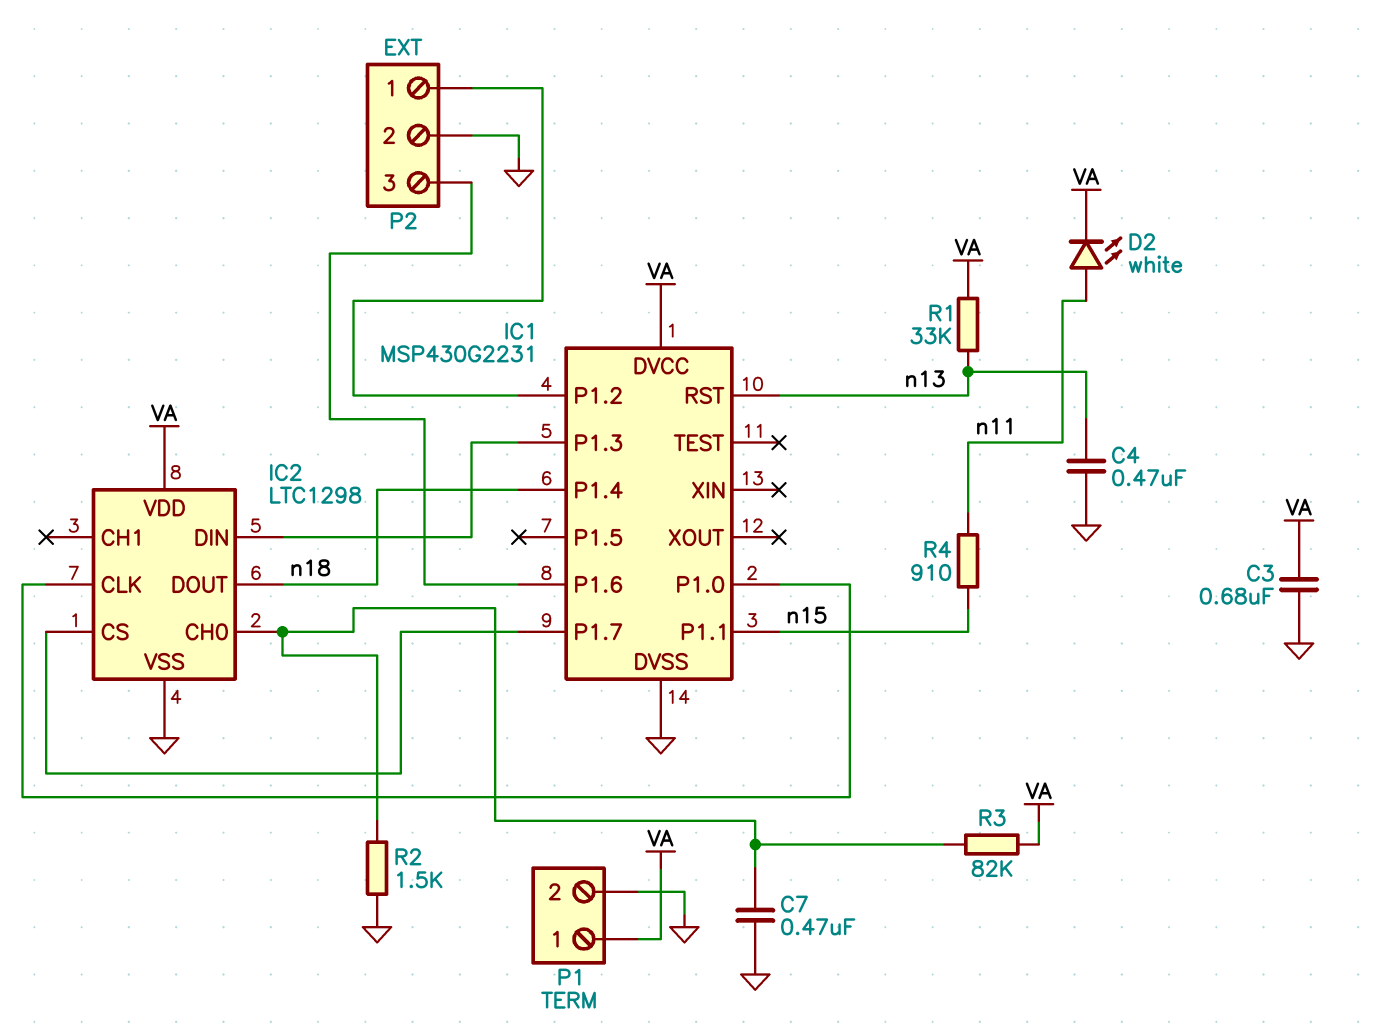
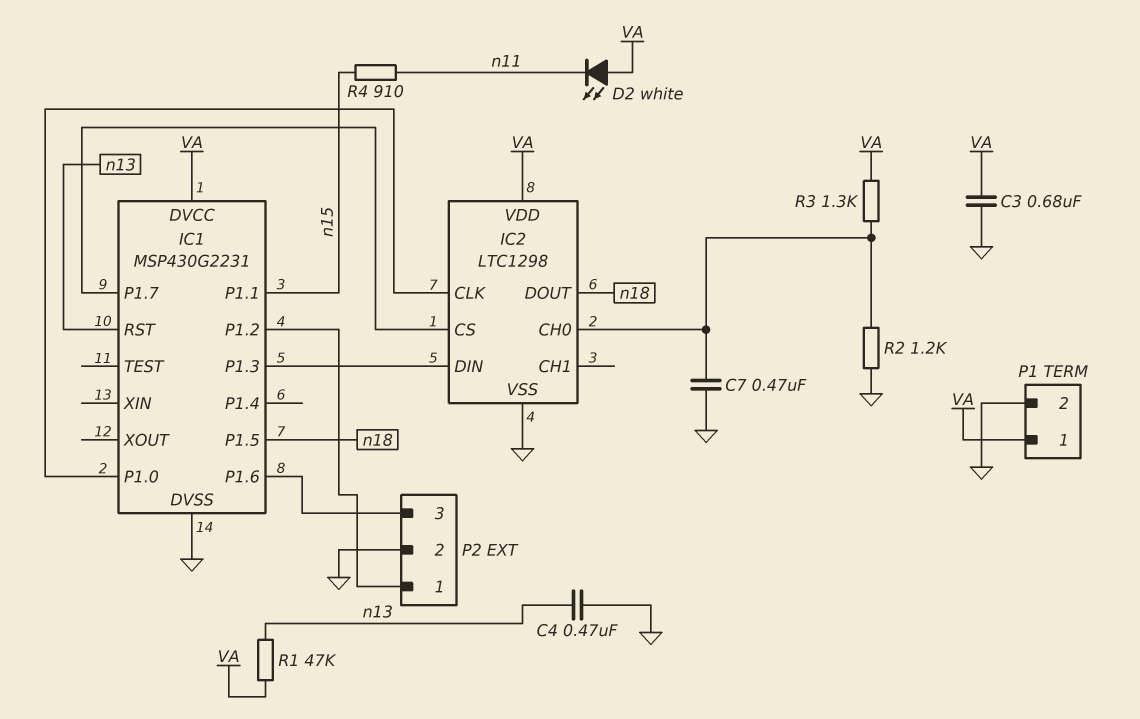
D2: LED white (A n11, K VA) -> LED white (A VA, K n11)
IC1 pin P1.4: n18 -> none
IC1 pin P1.5: none -> n18
R1: 33k (VA, n13) -> 47k (VA, n13)
R2: 1.5k (GND, IC2/CH0) -> 1.2k (GND, IC2/CH0)
R3: 82k (IC2/CH0, VA) -> 1.3k (IC2/CH0, VA)

